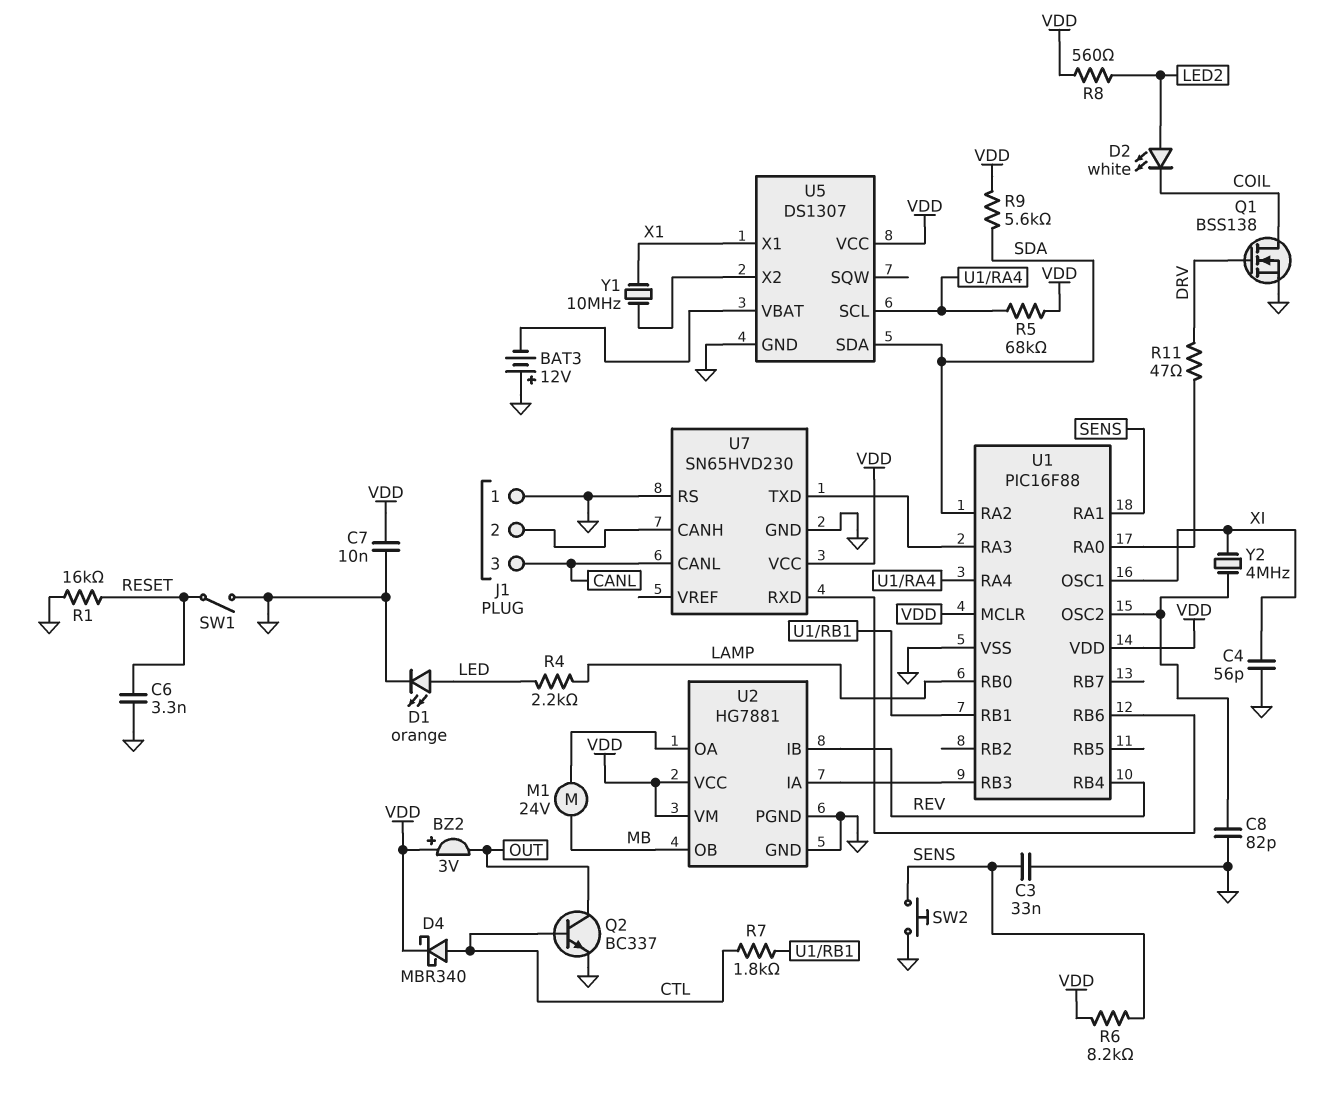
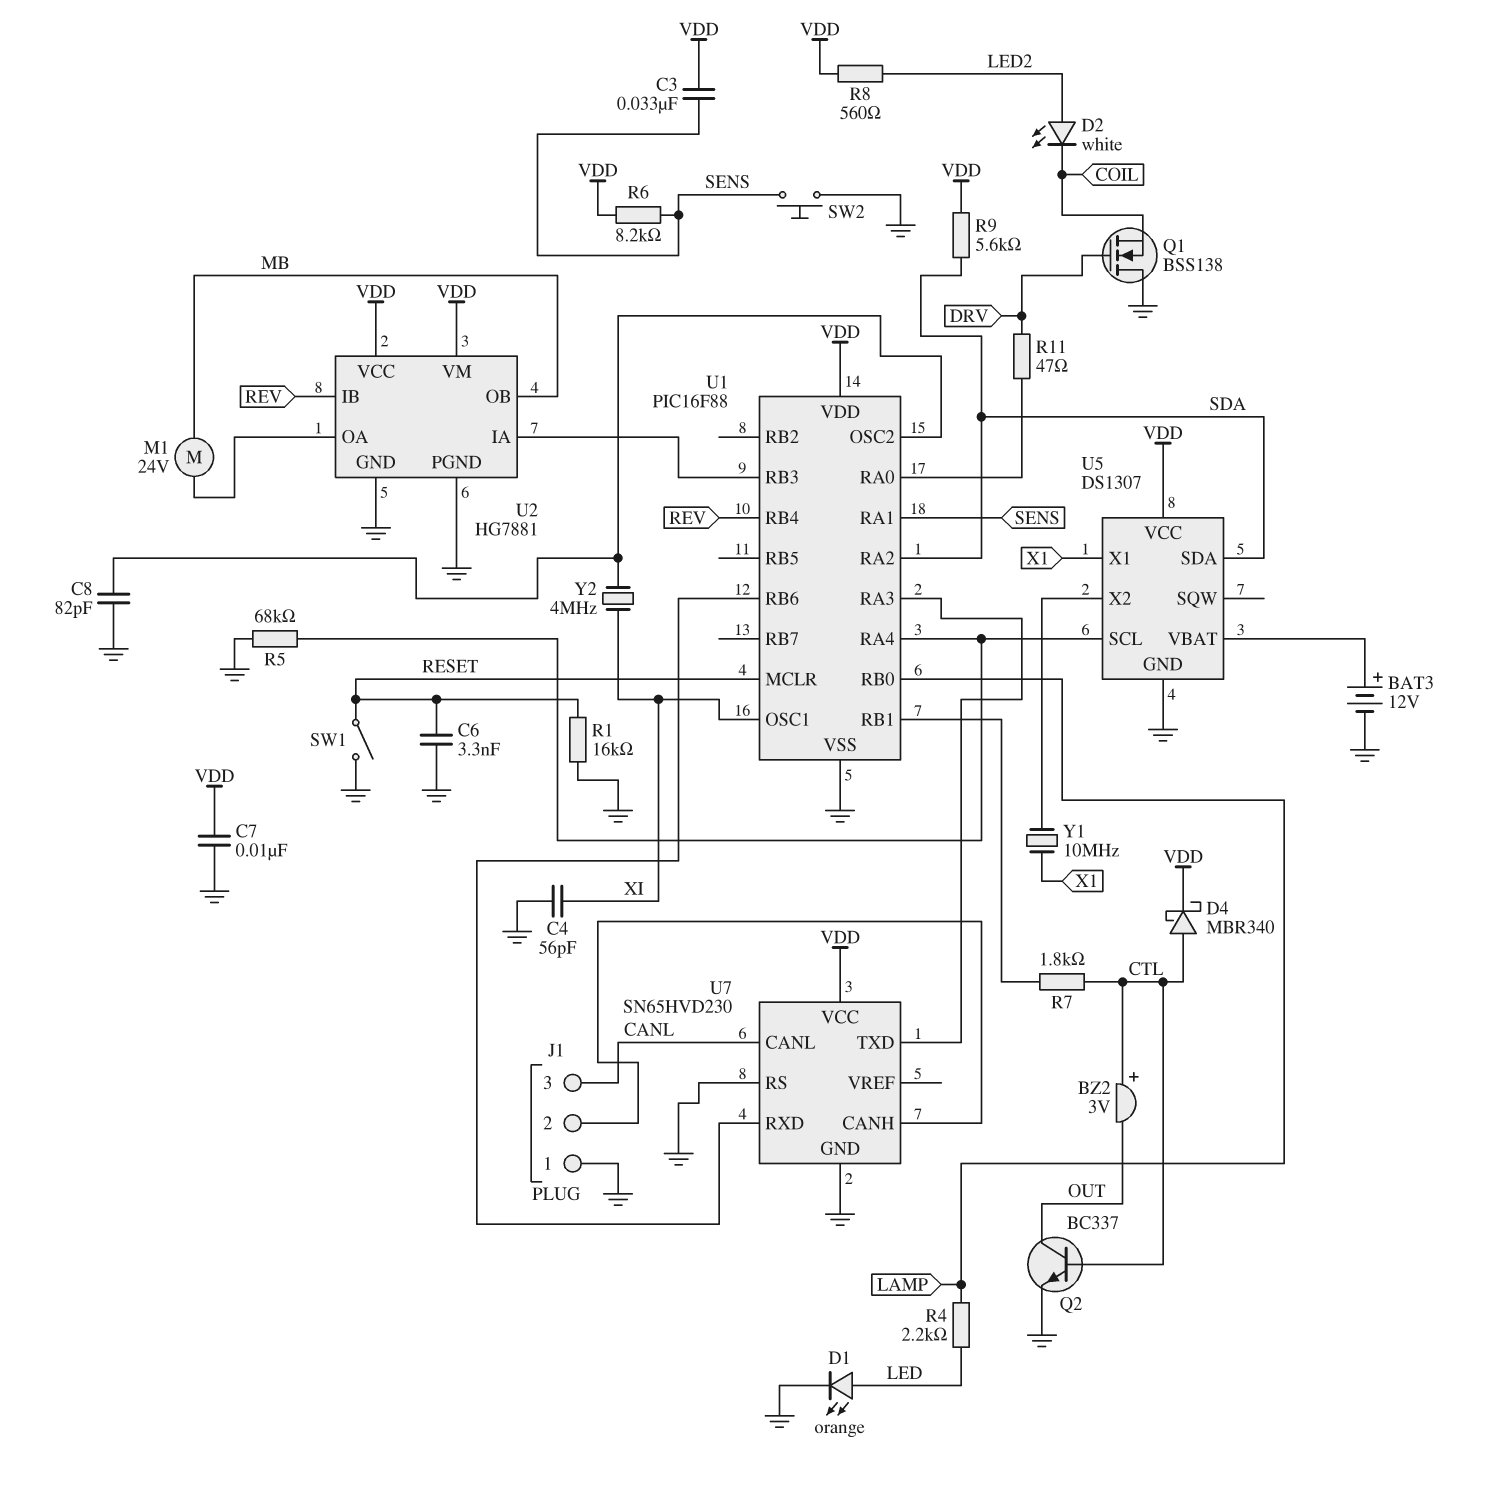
BAT3: 12V (plus GND, minus U5/VBAT) -> 12V (plus U5/VBAT, minus GND)
BZ2: buzzer 3V (plus VDD, minus OUT) -> buzzer 3V (plus CTL, minus OUT)
C3: 33nF (GND, SENS) -> 33nF (SENS, VDD)
Q1: NMOS BSS138 (G DRV, D COIL, S GND) -> NMOS BSS138 (G DRV, D GND, S COIL)
R5: 68k (U1/RA4, VDD) -> 68k (GND, U1/RA4)
U1 pin MCLR: VDD -> RESET

